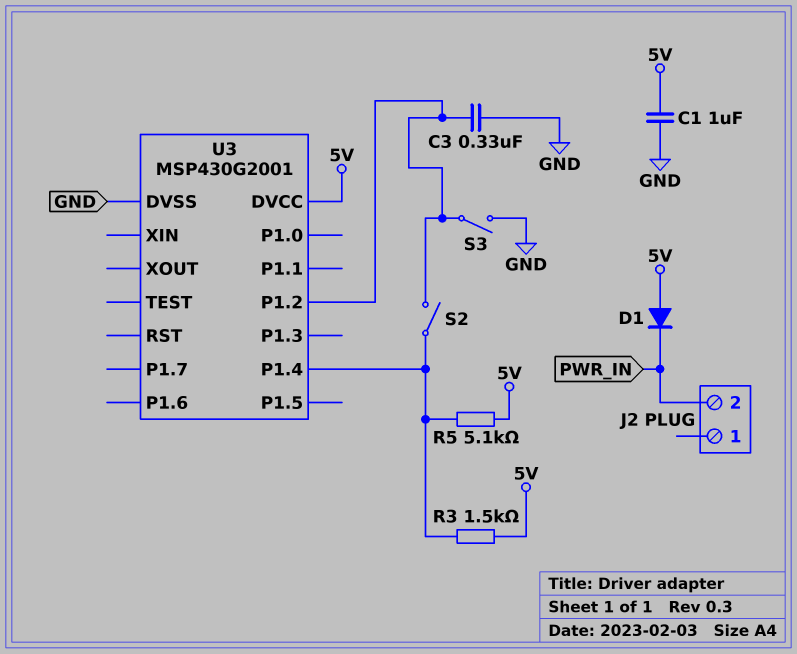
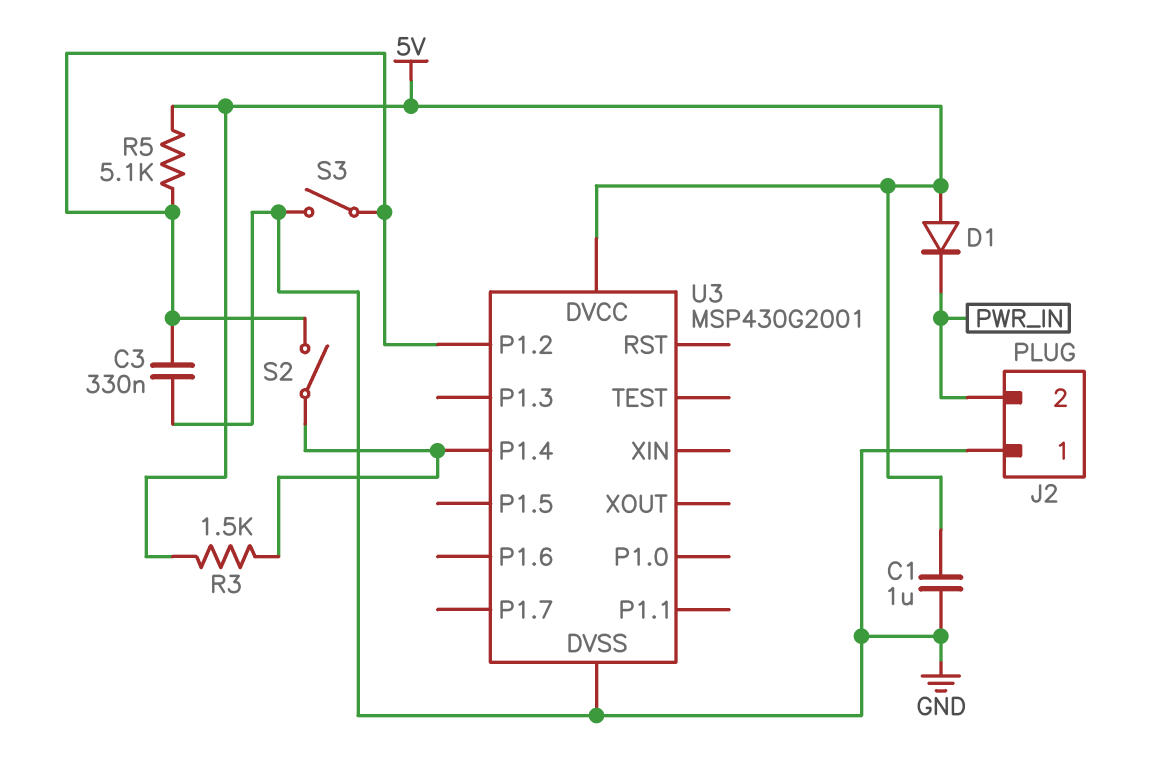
J2 pin 1: none -> GND
R5: 5.1k (5V, U3/P1.4) -> 5.1k (5V, U3/P1.2)

